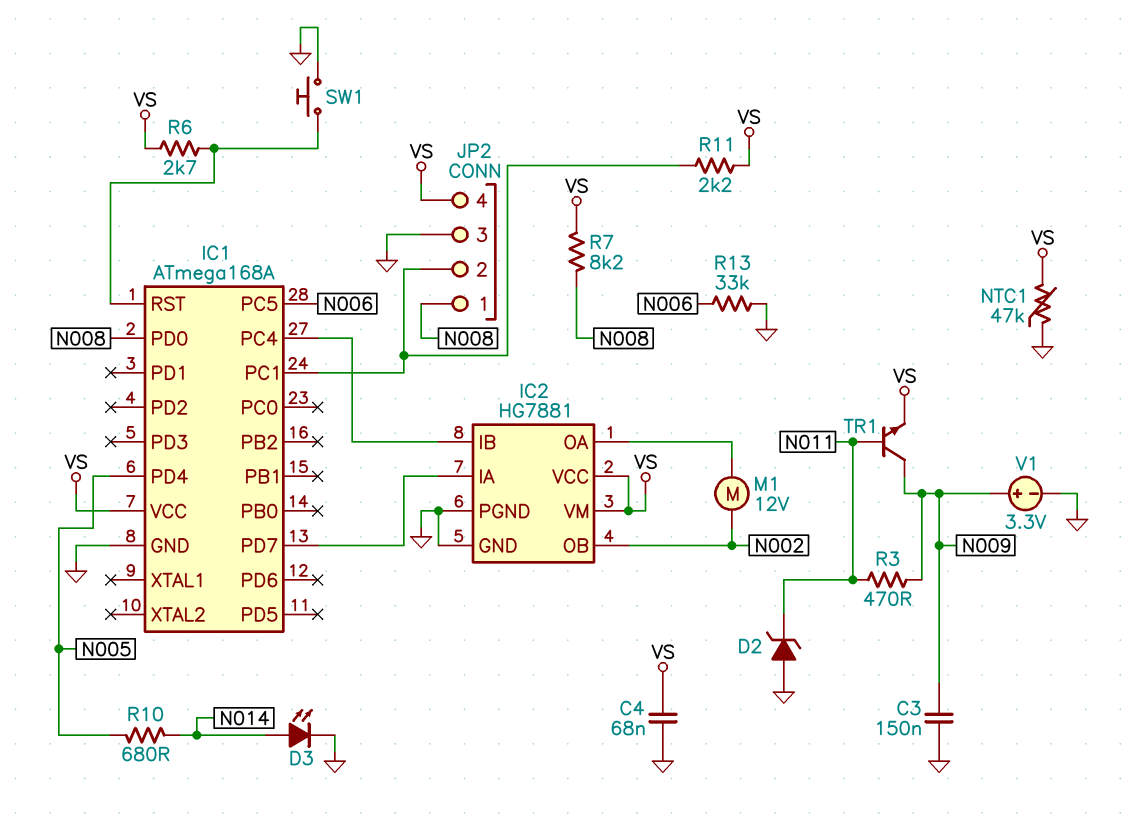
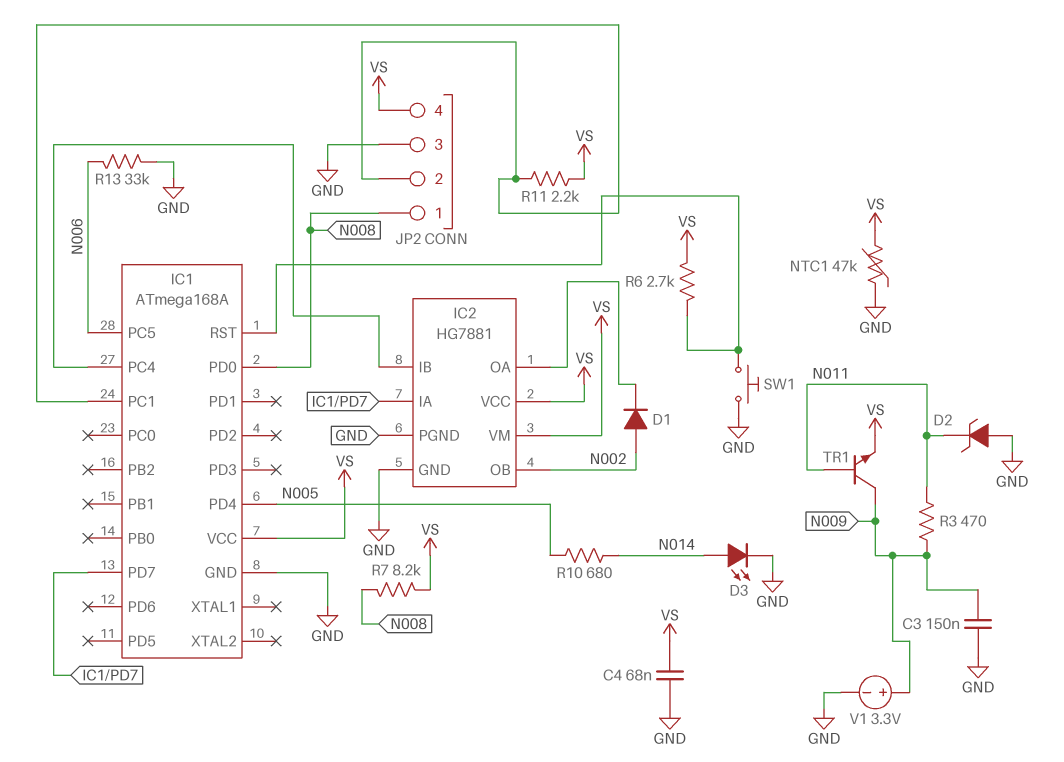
D1: none -> diode (A N002, K IC2/OA)
M1: motor 12V (IC2/OA, N002) -> none

